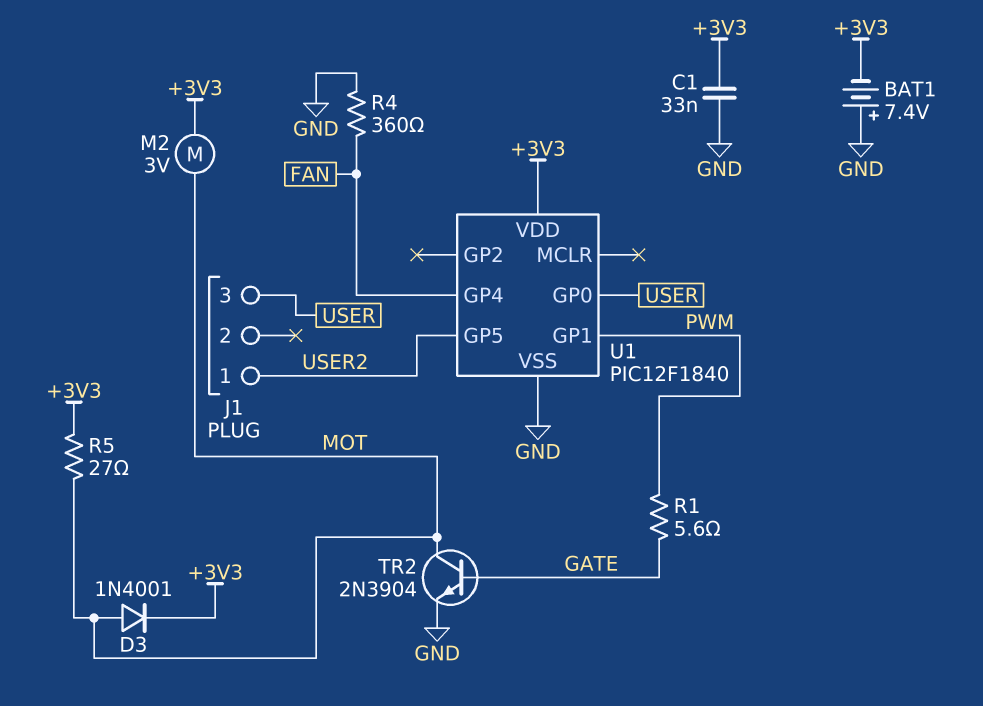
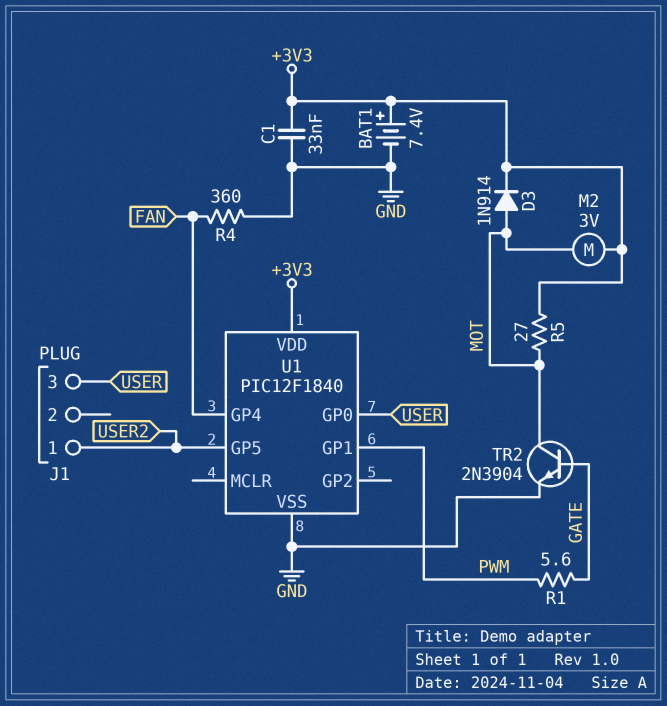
BAT1: 7.4V (plus GND, minus +3V3) -> 7.4V (plus +3V3, minus GND)
D3: diode 1N4001 (A MOT, K +3V3) -> diode 1N914 (A MOT, K +3V3)

